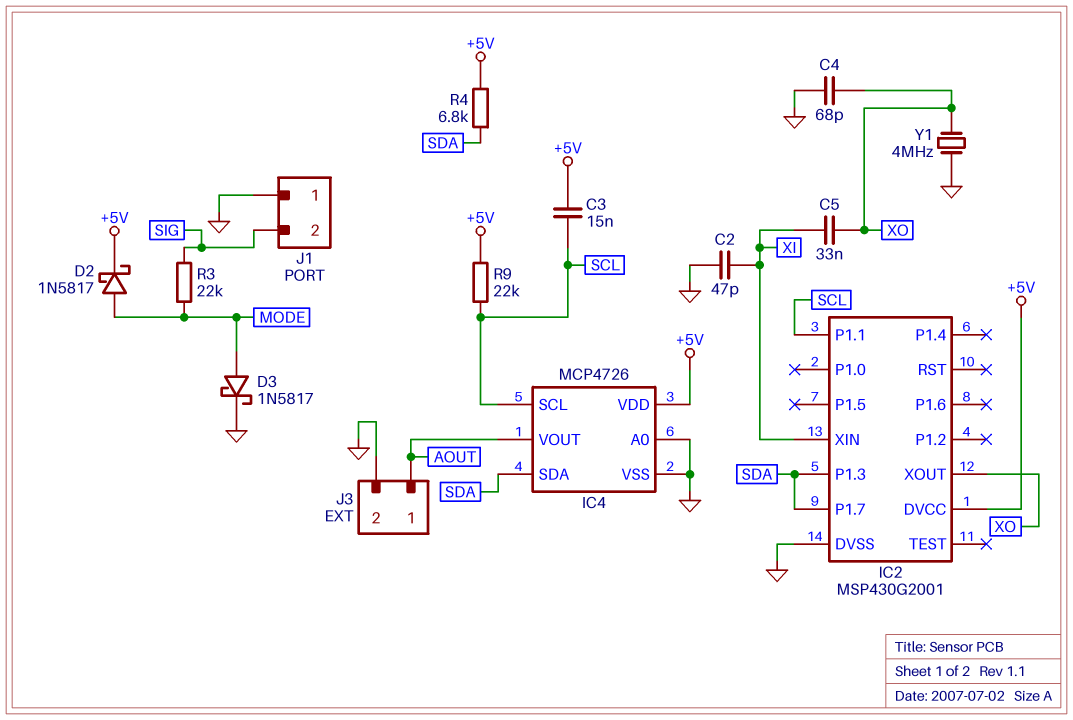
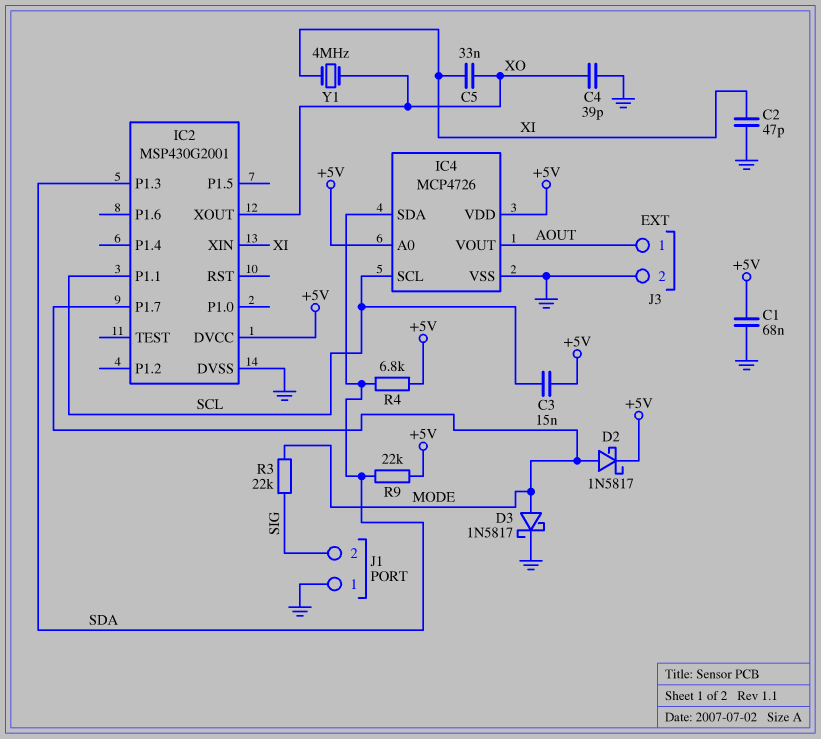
C1: none -> 68nF (+5V, GND)
C4: 68pF (GND, XO) -> 39pF (GND, XO)
IC2 pin P1.7: SDA -> MODE
IC4 pin A0: GND -> +5V
R9: 22k (+5V, SCL) -> 22k (+5V, SDA)
Y1: 4MHz (GND, XO) -> 4MHz (XI, XO)

